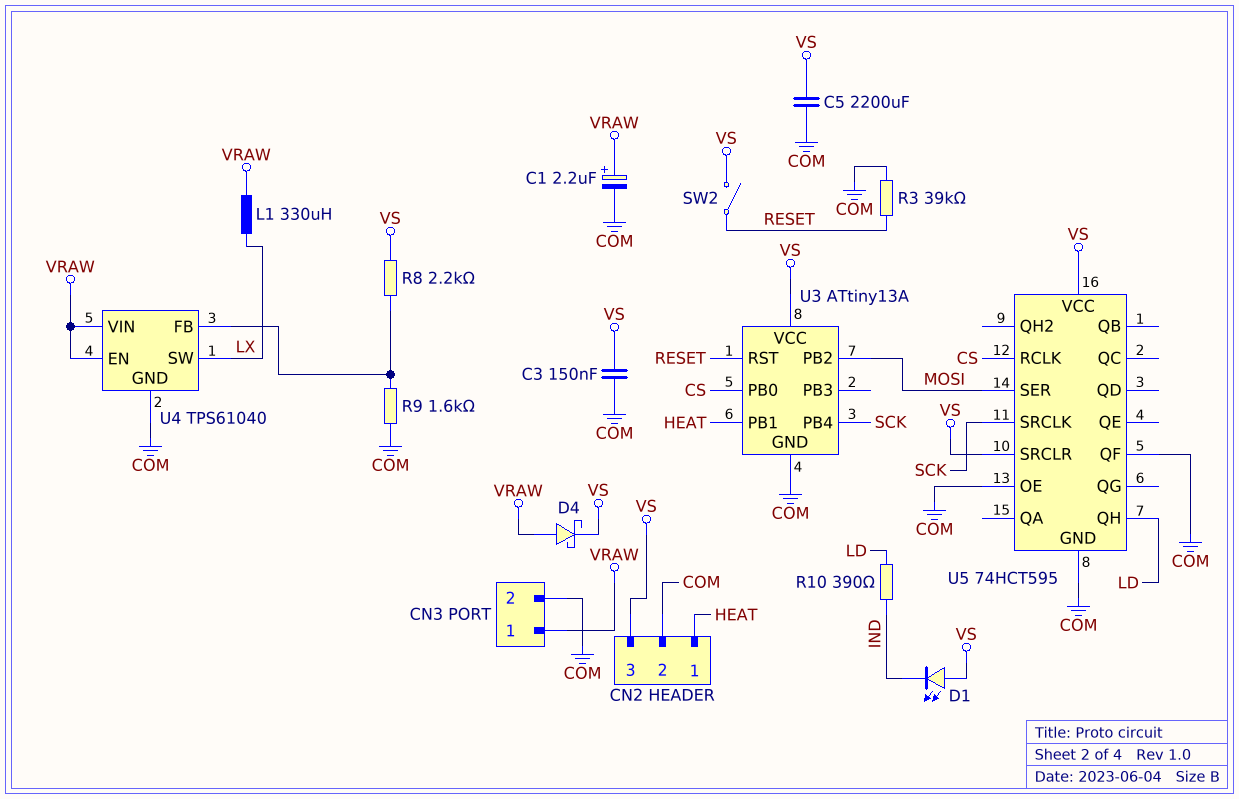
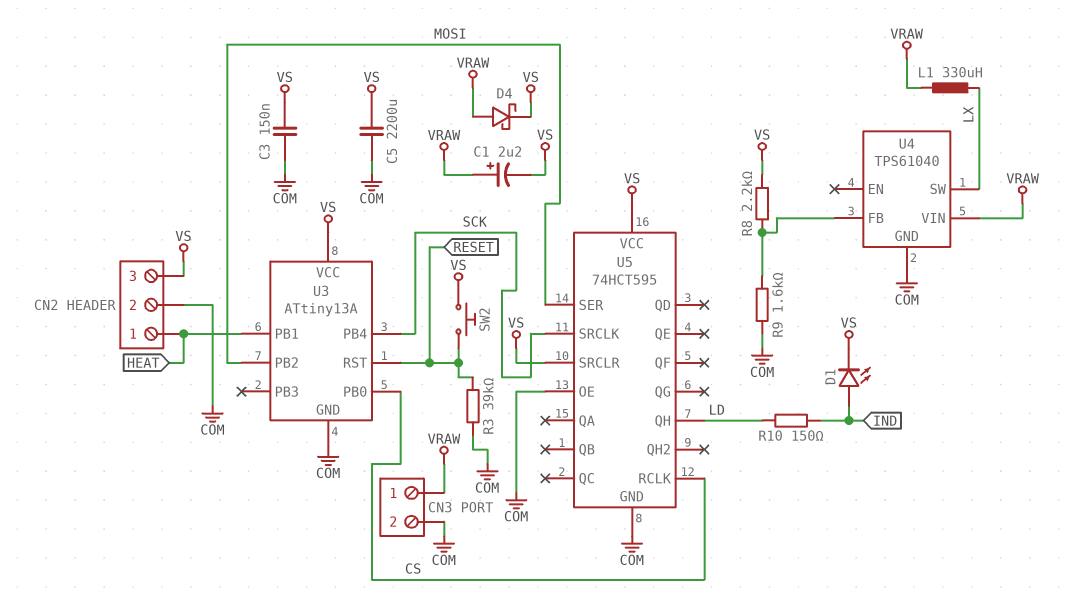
C1: 2.2uF (plus VRAW, minus COM) -> 2.2uF (plus VRAW, minus VS)
D1: LED (A VS, K IND) -> LED (A IND, K VS)
R10: 390 (IND, LD) -> 150 (IND, LD)
SW2: switch (RESET, VS) -> button (RESET, VS)
U4 pin EN: VRAW -> none
U5 pin QF: COM -> none

